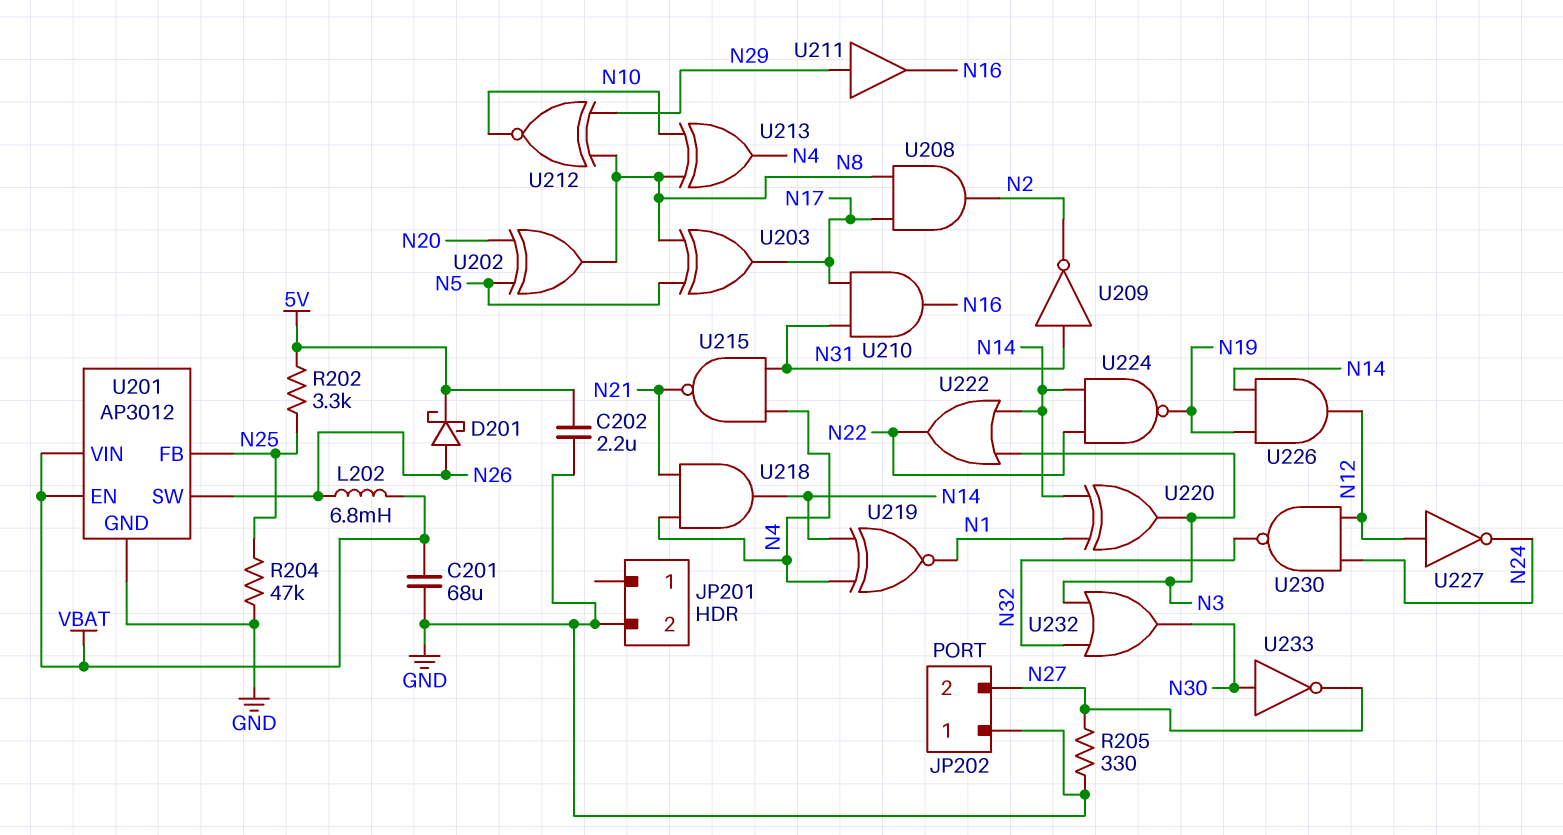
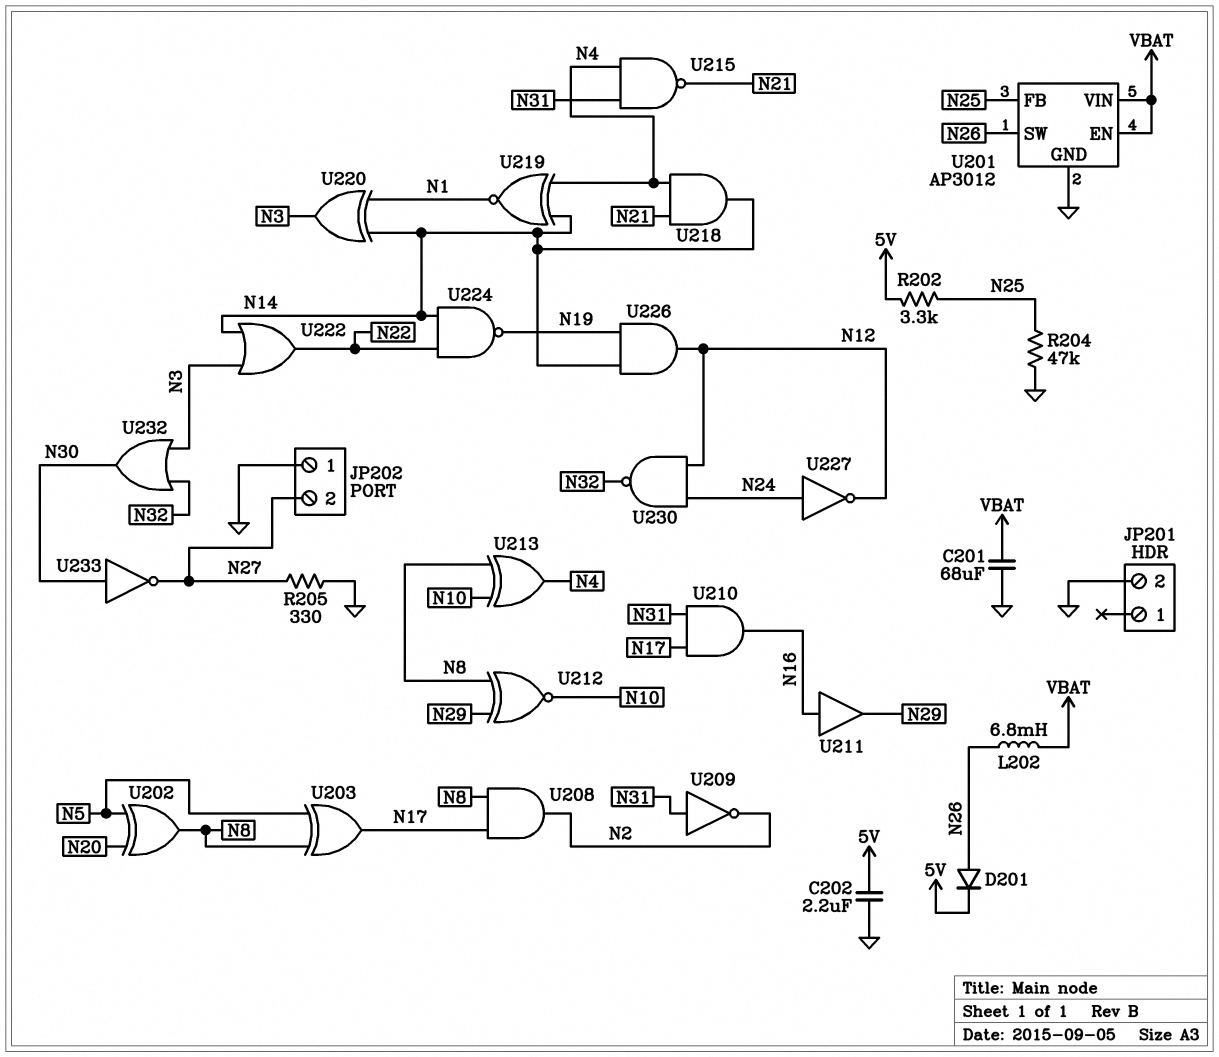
D201: schottky (A N26, K 5V) -> diode (A N26, K 5V)
U211: buffer (in N29, out N16) -> buffer (in N16, out N29)
U227: NOT (in N12, out N24) -> NOT (in N24, out N12)

